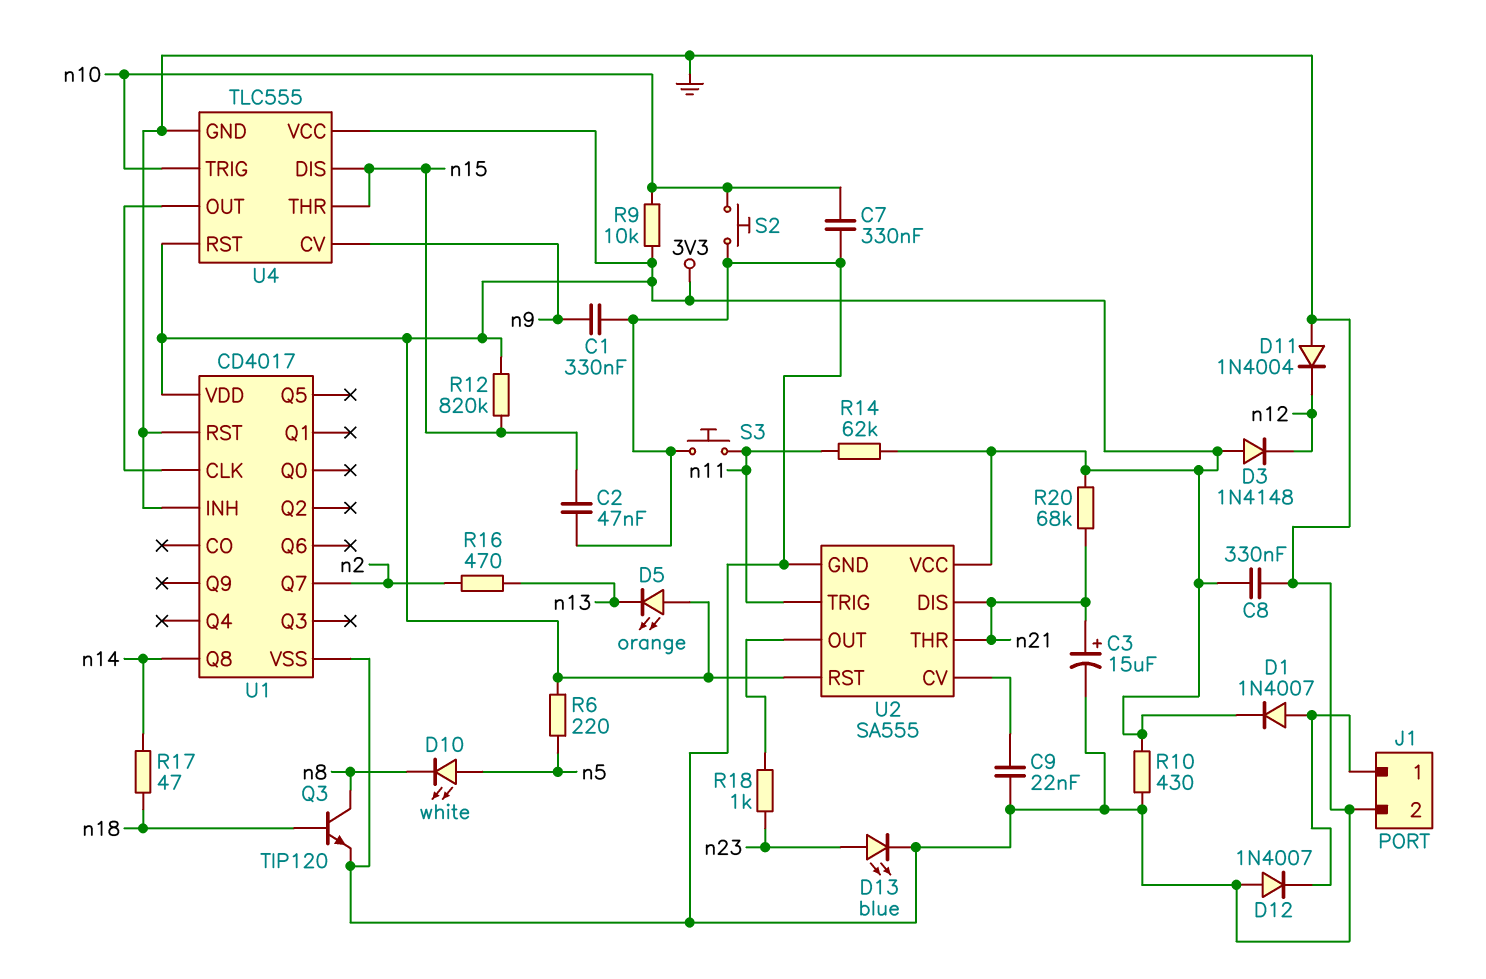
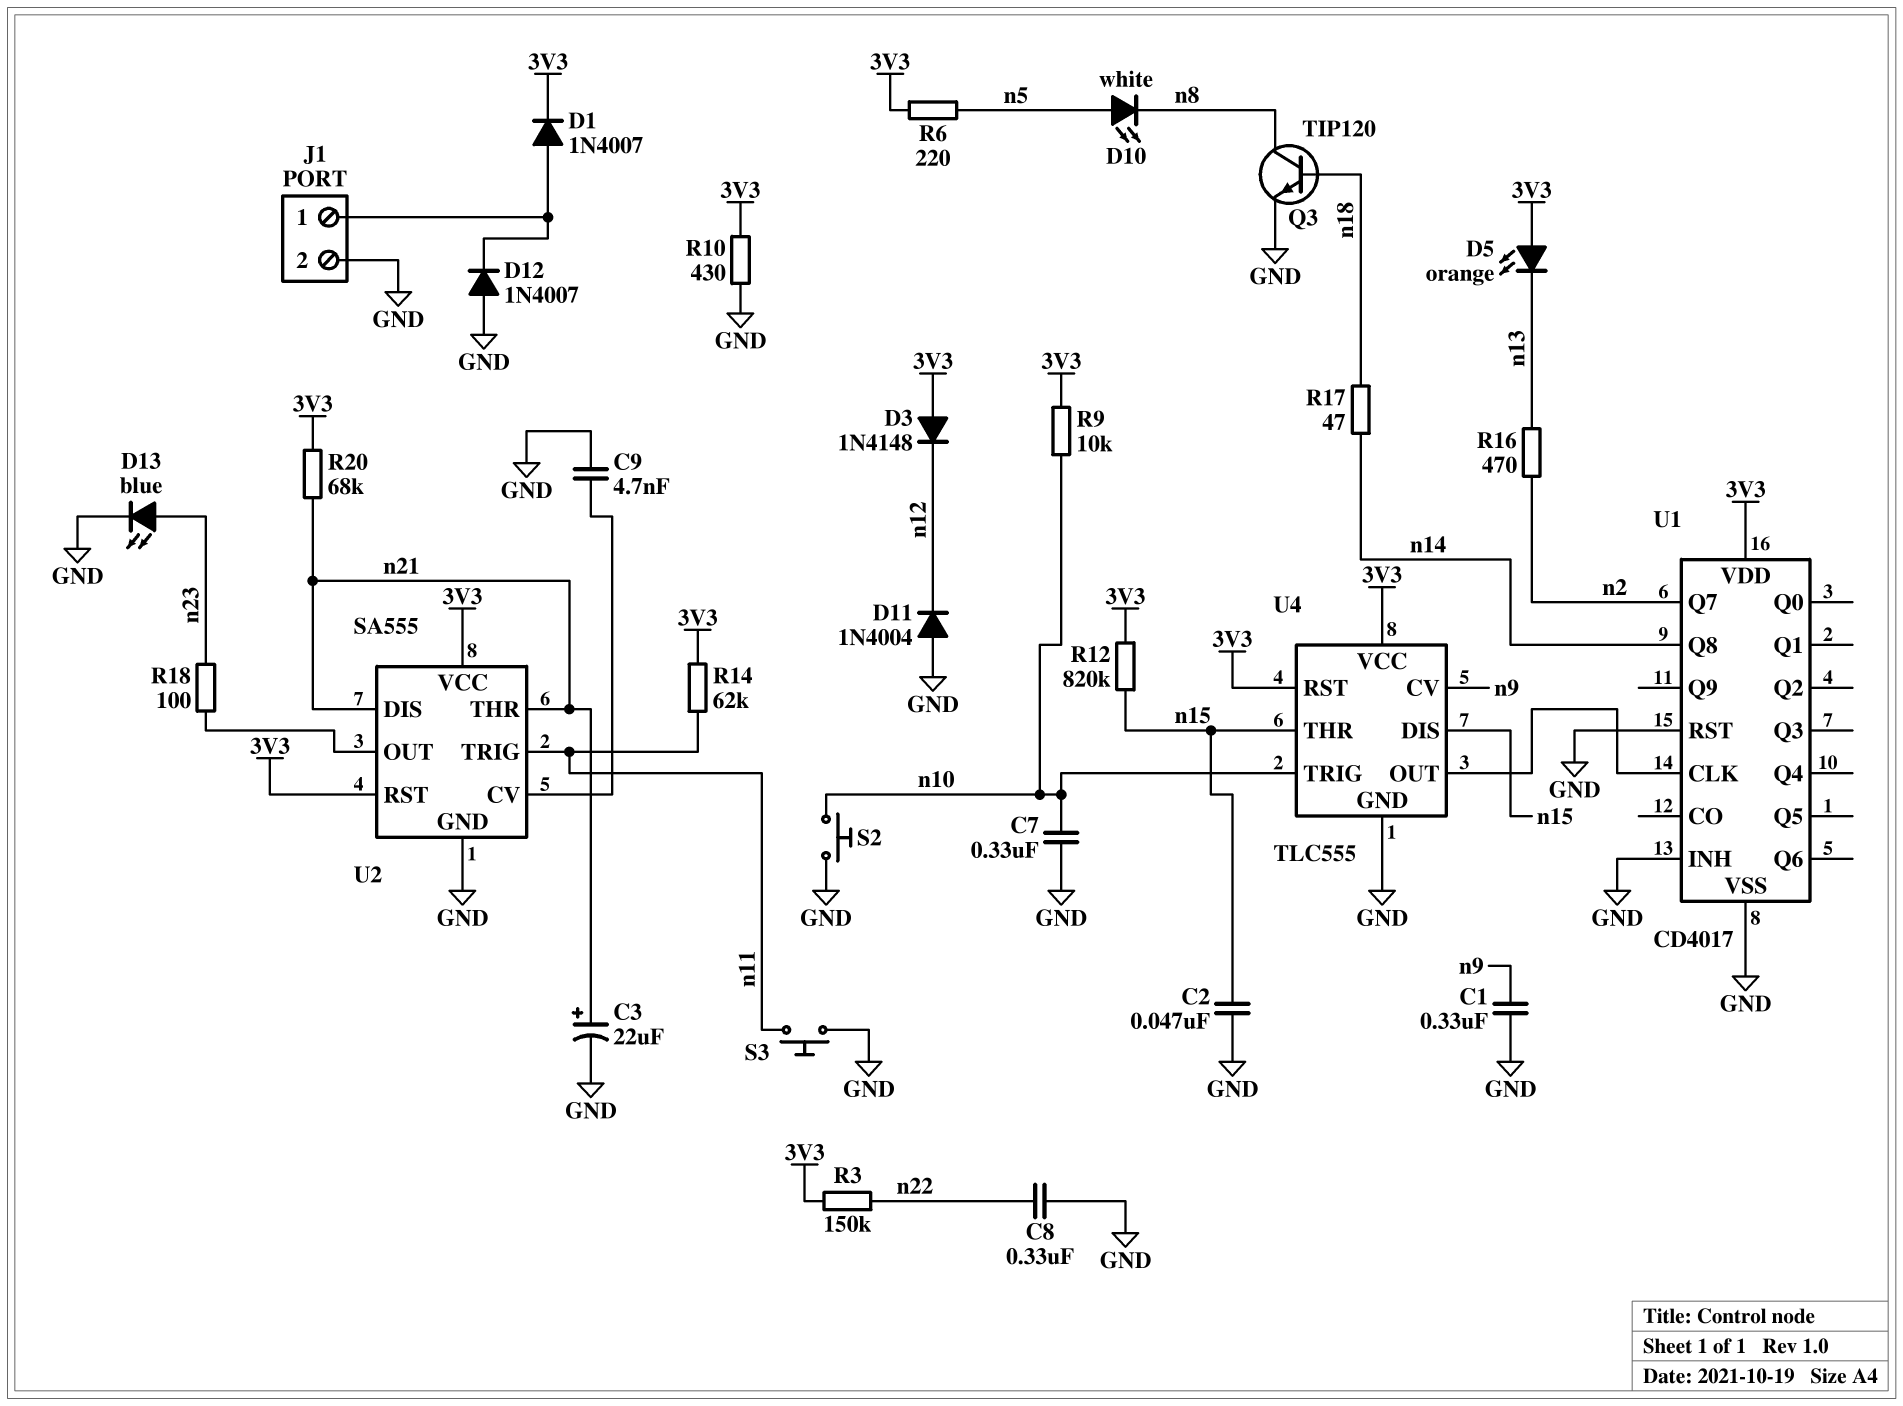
C3: 15uF (plus n21, minus GND) -> 22uF (plus n21, minus GND)
C8: 330nF (3V3, GND) -> 330nF (GND, n22)
C9: 22nF (GND, U2/CV) -> 4.7nF (GND, U2/CV)
R3: none -> 150k (3V3, n22)
R18: 1k (U2/OUT, n23) -> 100 (U2/OUT, n23)

